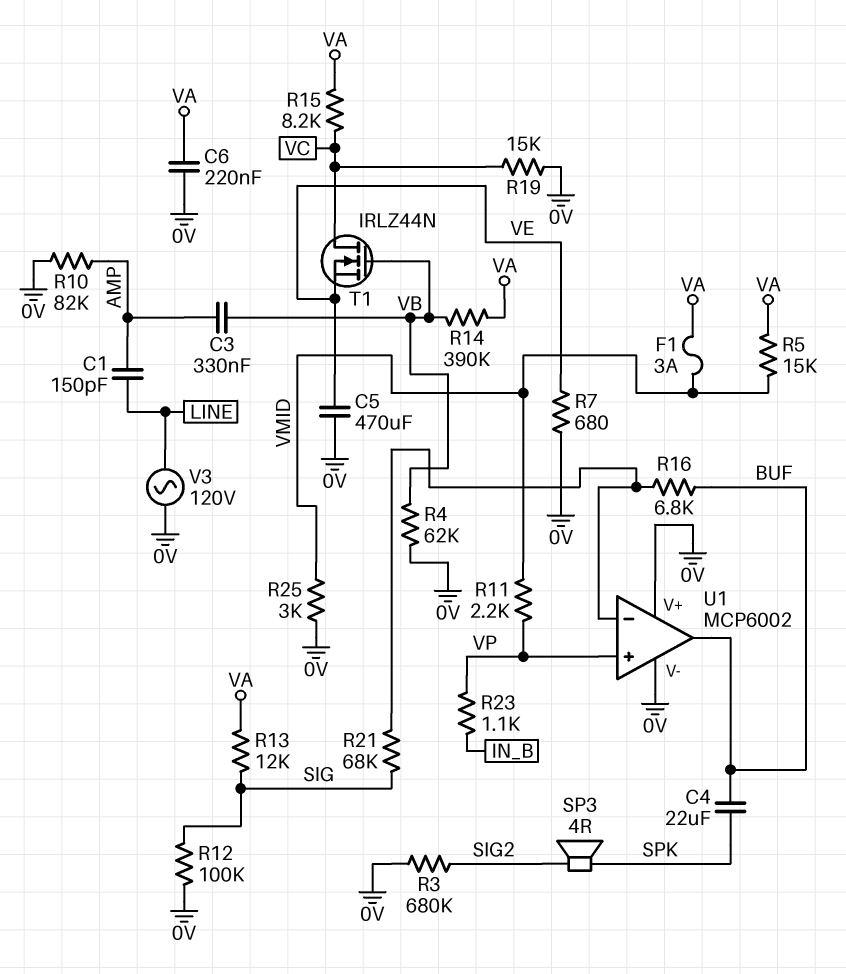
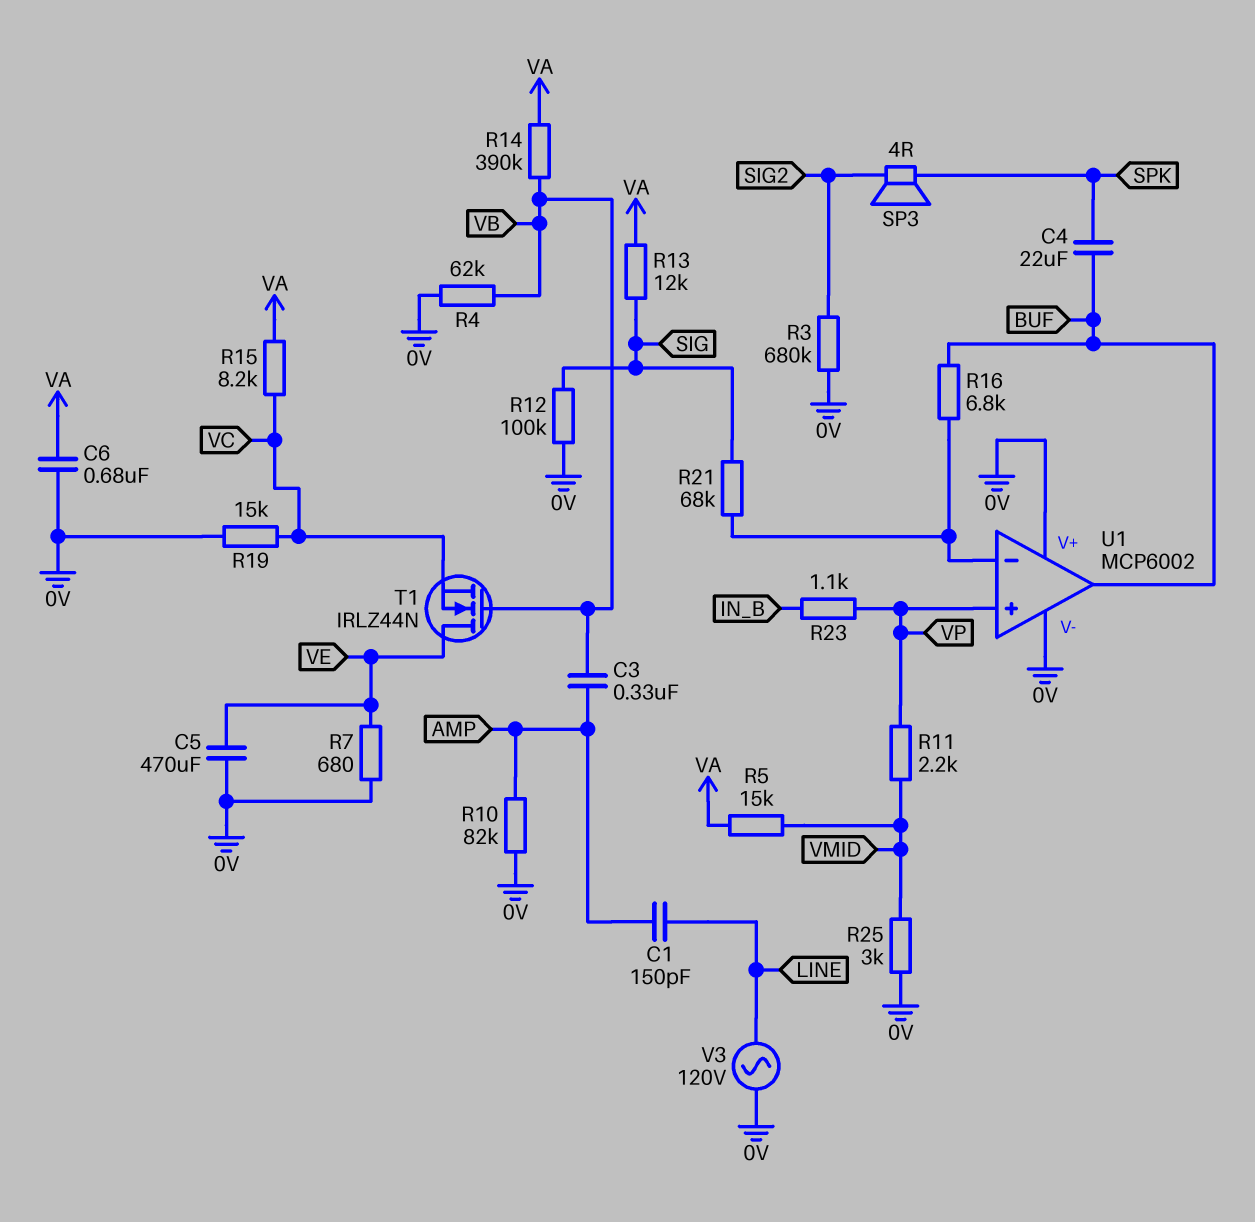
C6: 220nF (0V, VA) -> 680nF (0V, VA)
F1: 3A (VA, VMID) -> none
T1: NMOS IRLZ44N (G VB, D VC, S VE) -> NMOS IRLZ44N (G VB, D VE, S VC)

